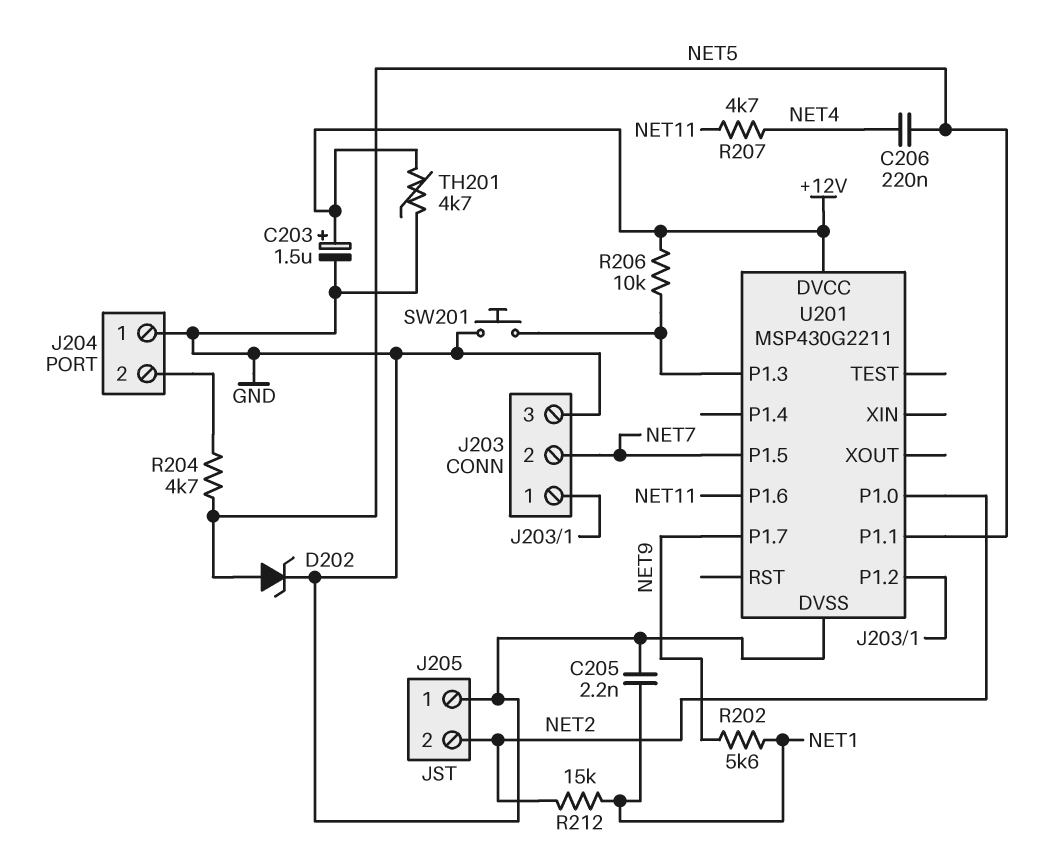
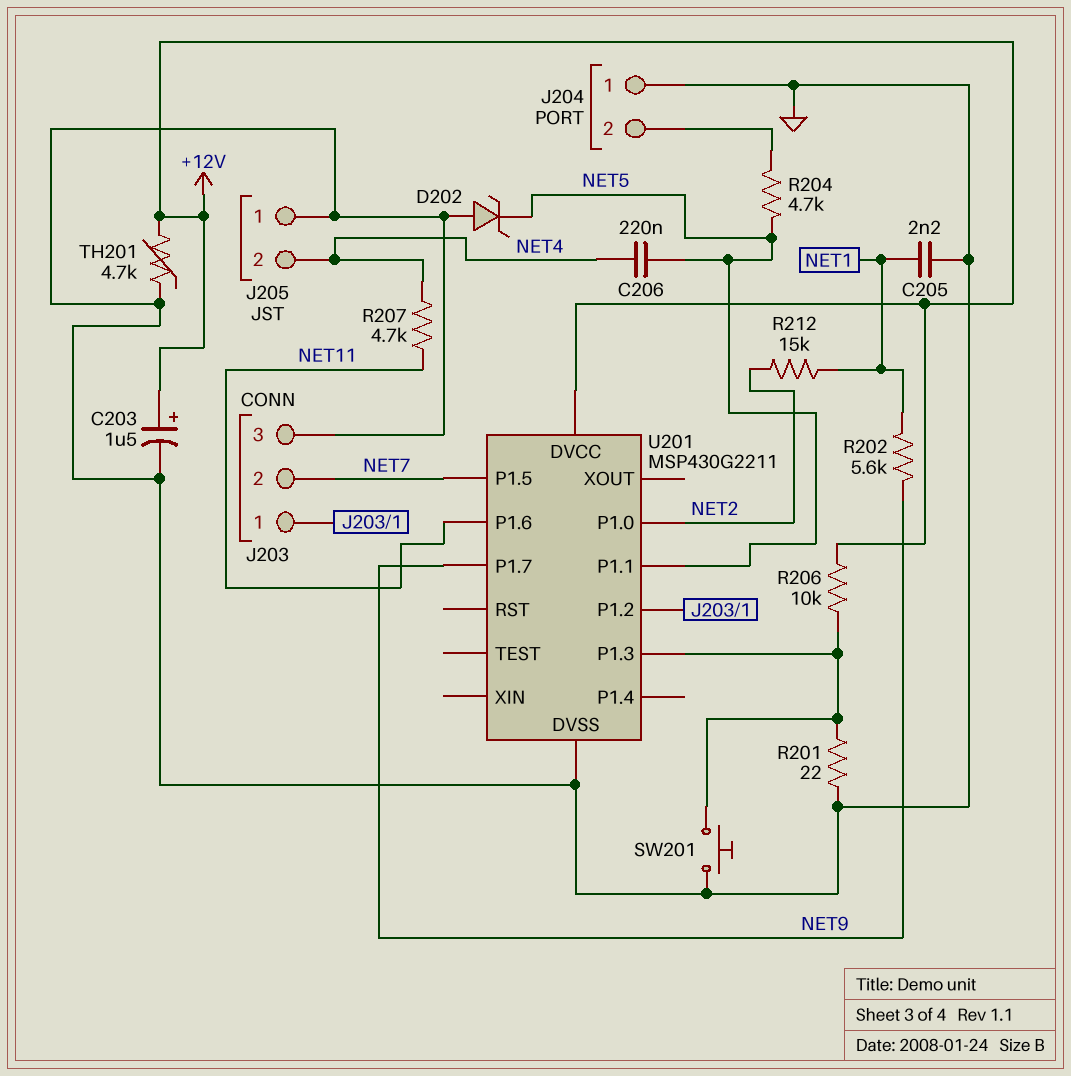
D202: zener (A NET5, K GND) -> zener (A GND, K NET5)
J205 pin 2: NET2 -> NET4
R201: none -> 22 (GND, U201/P1.3)

